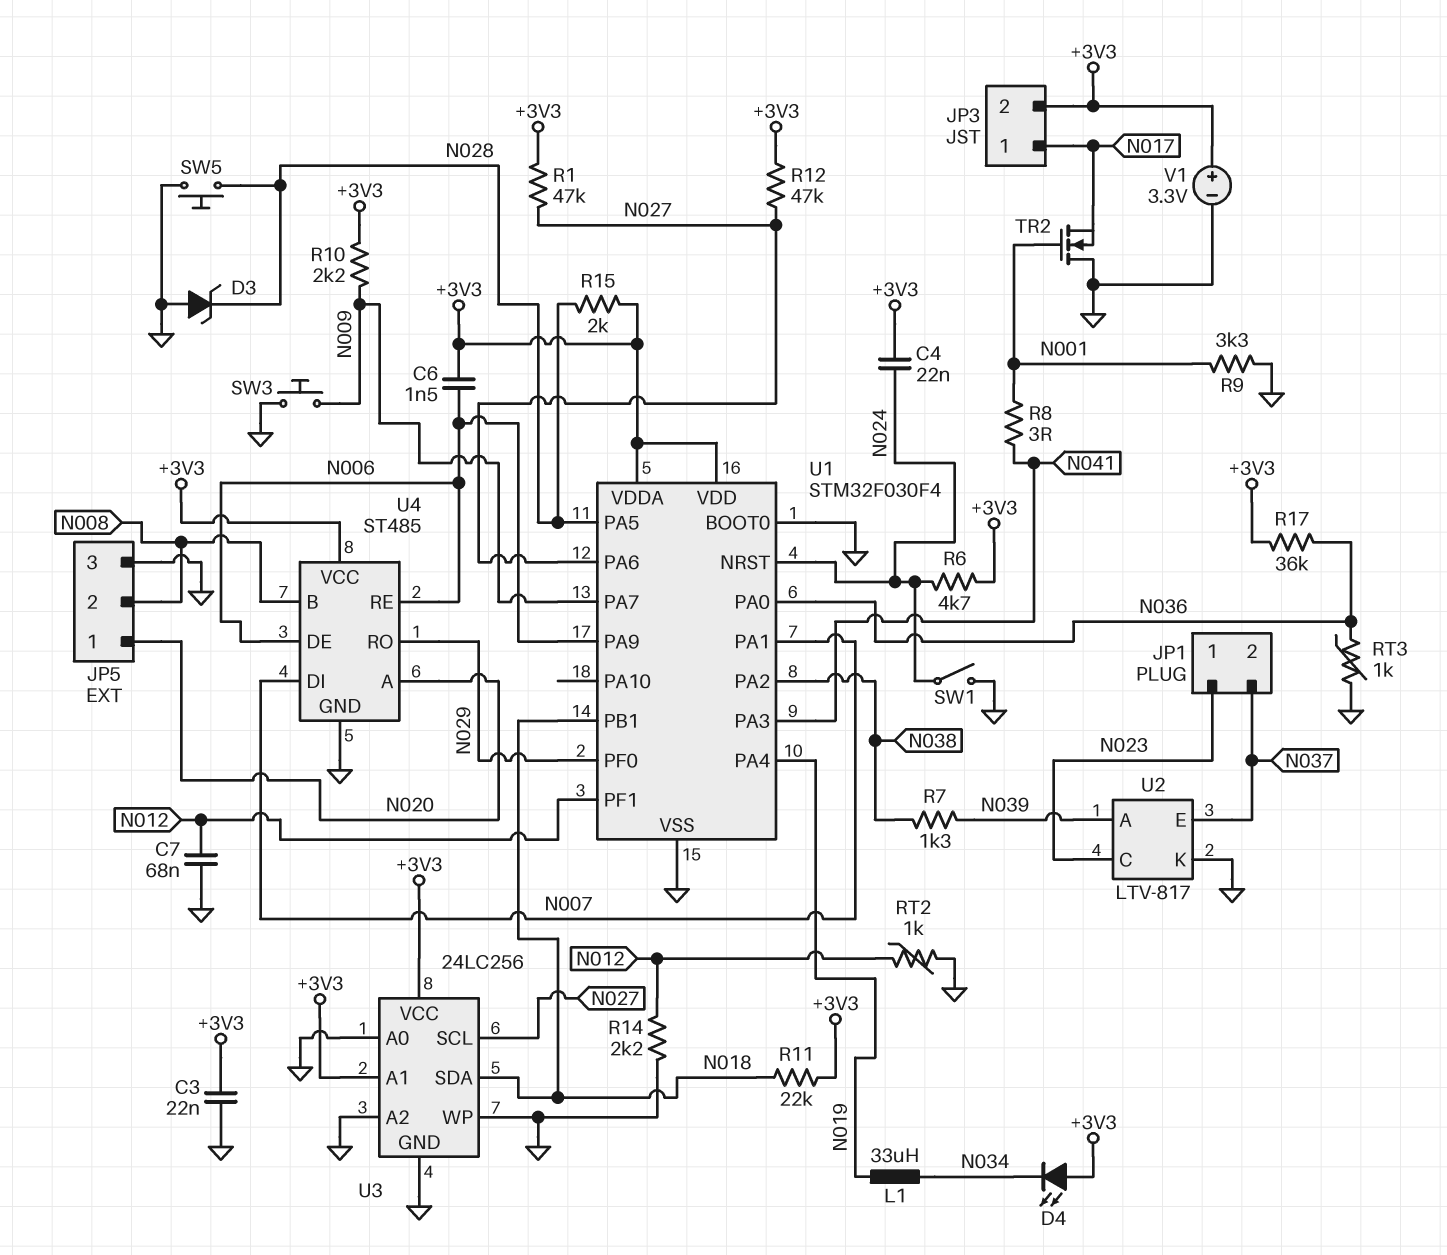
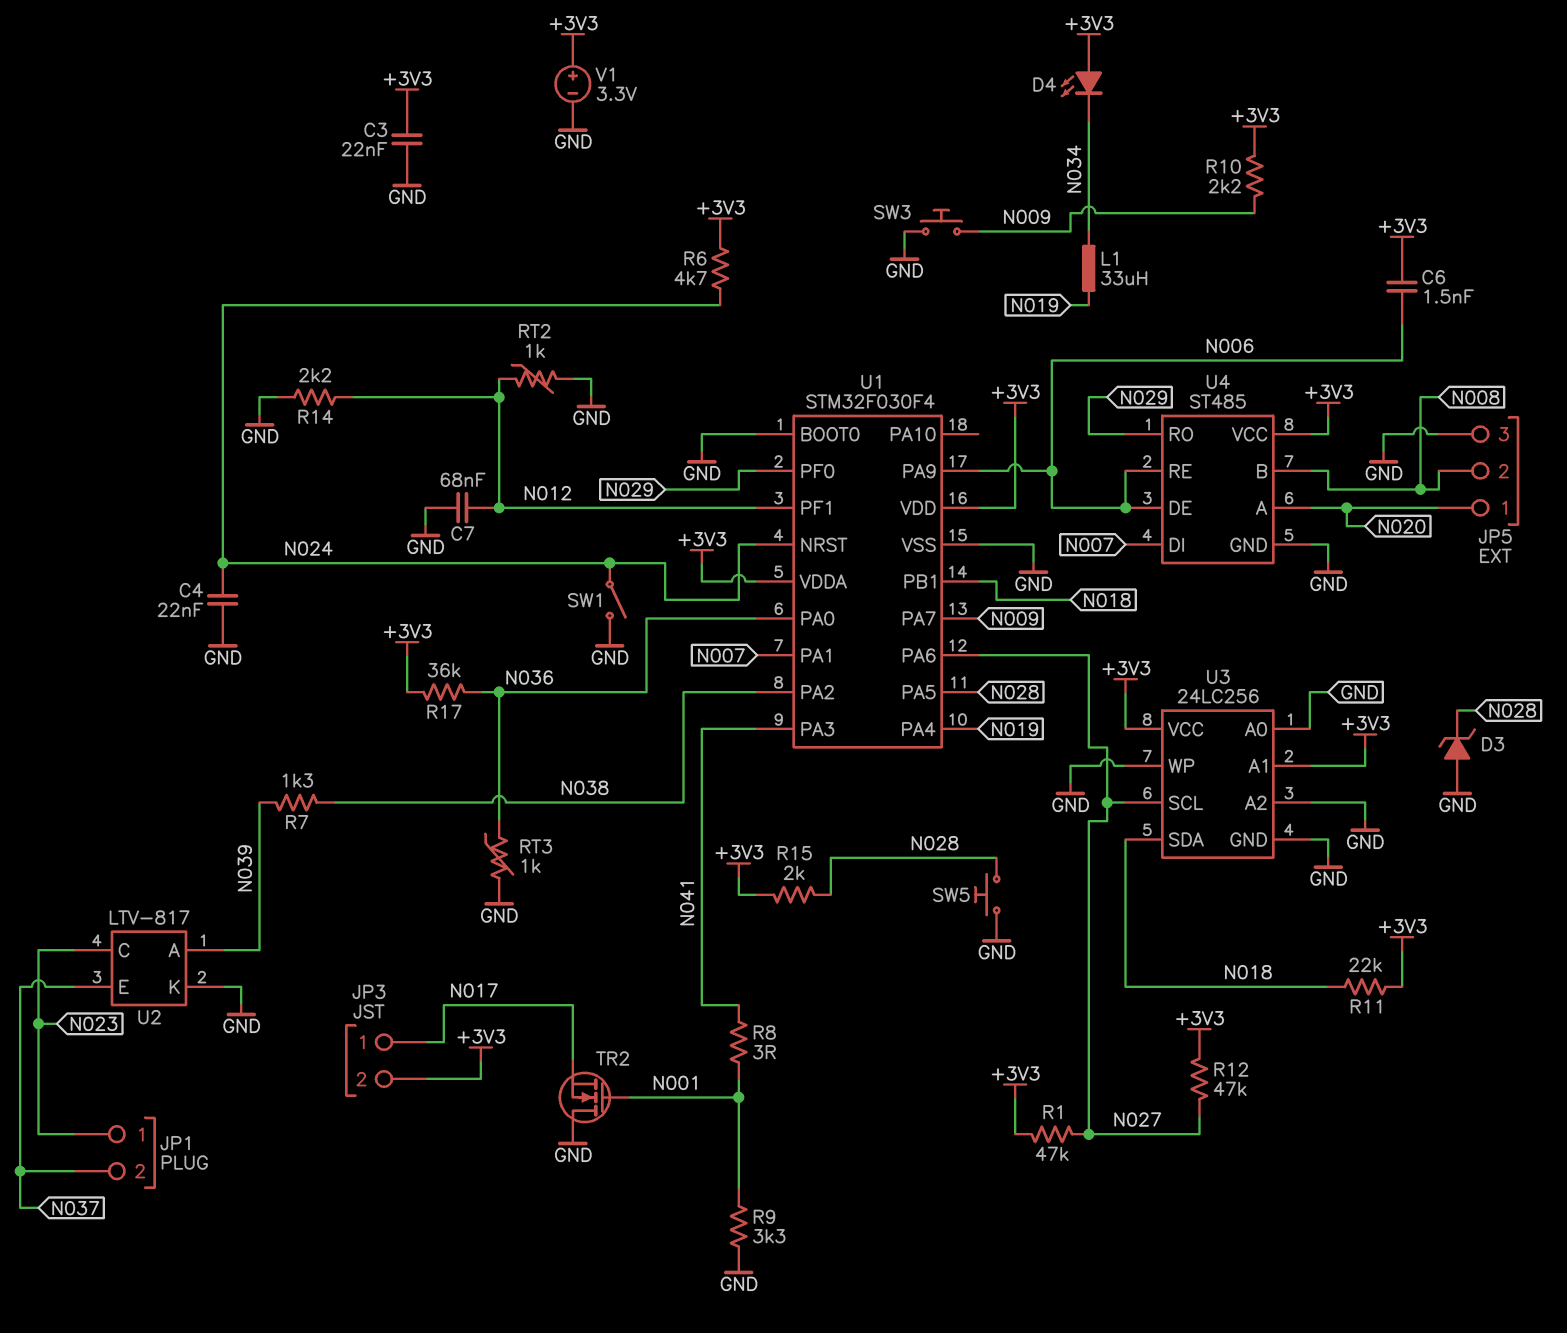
C4: 22nF (+3V3, N024) -> 22nF (GND, N024)

